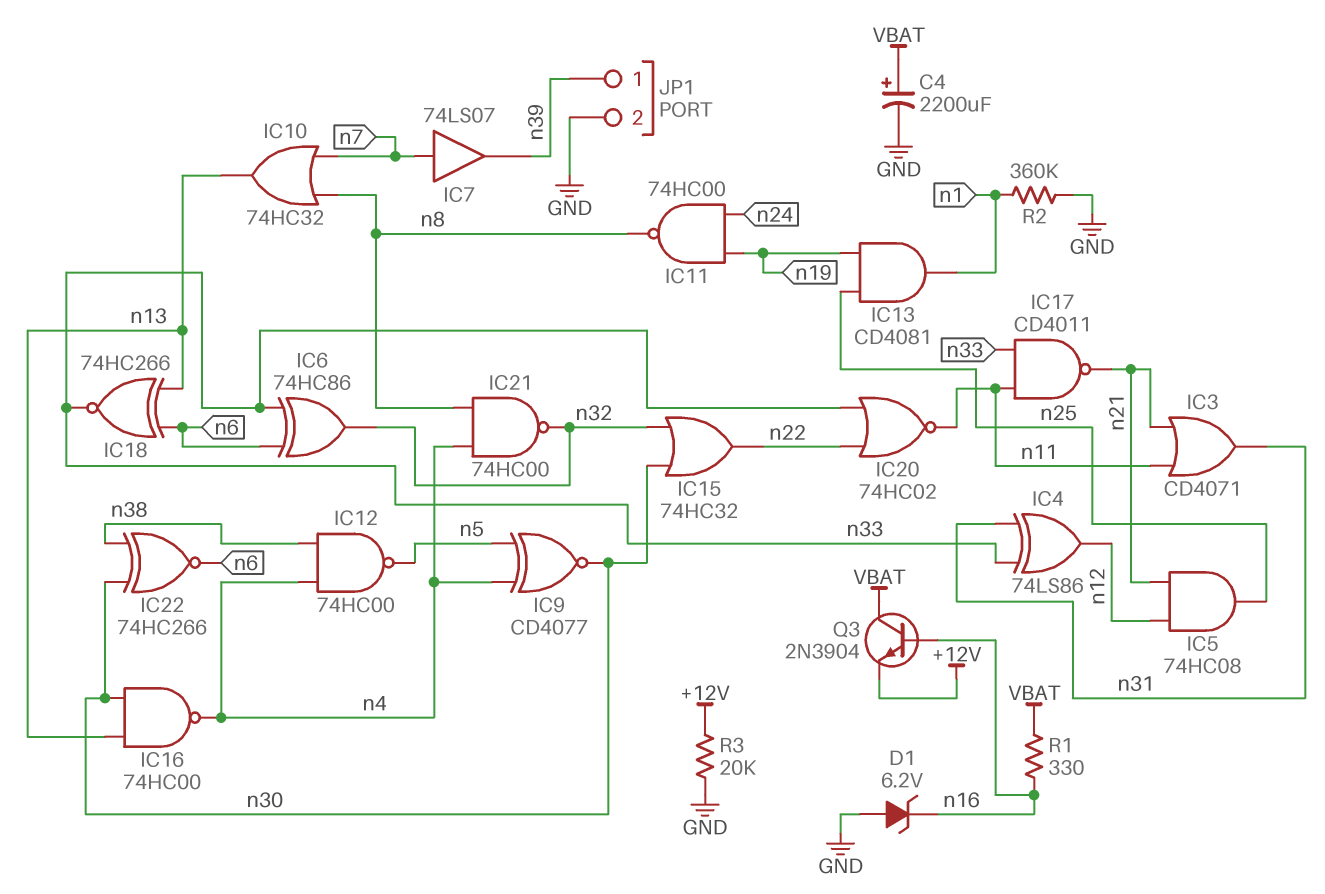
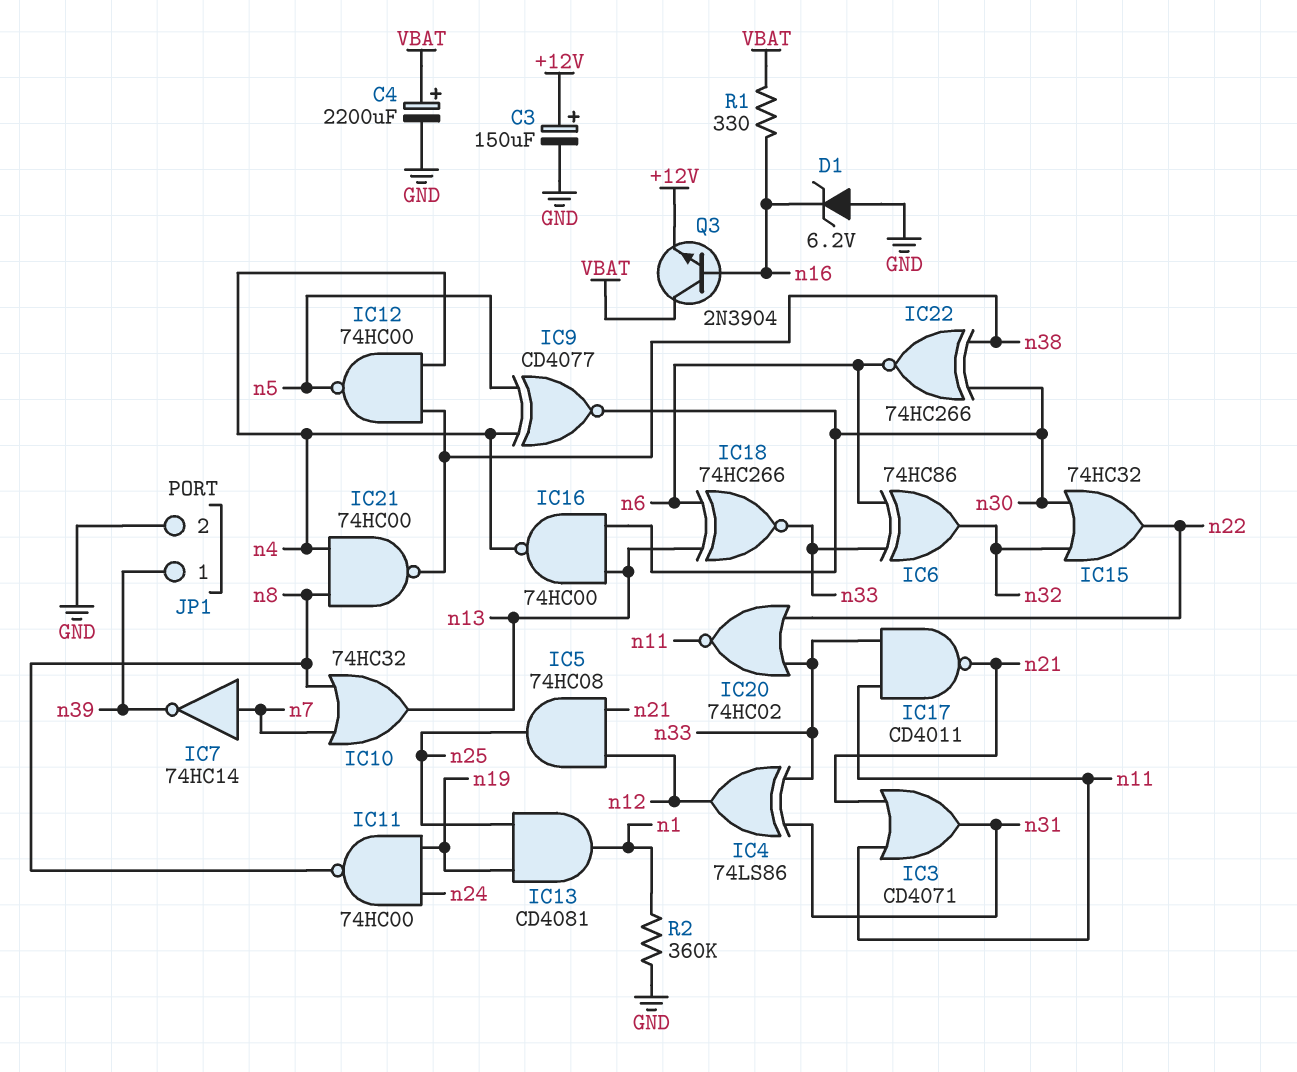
C3: none -> 150uF (plus +12V, minus GND)
IC7: buffer 74LS07 (in n7, out n39) -> NOT 74HC14 (in n7, out n39)
IC21: NAND 74HC00 (in n4, in n8, out n32) -> NAND 74HC00 (in n4, in n8, out n38)
R3: 20k (+12V, GND) -> none

